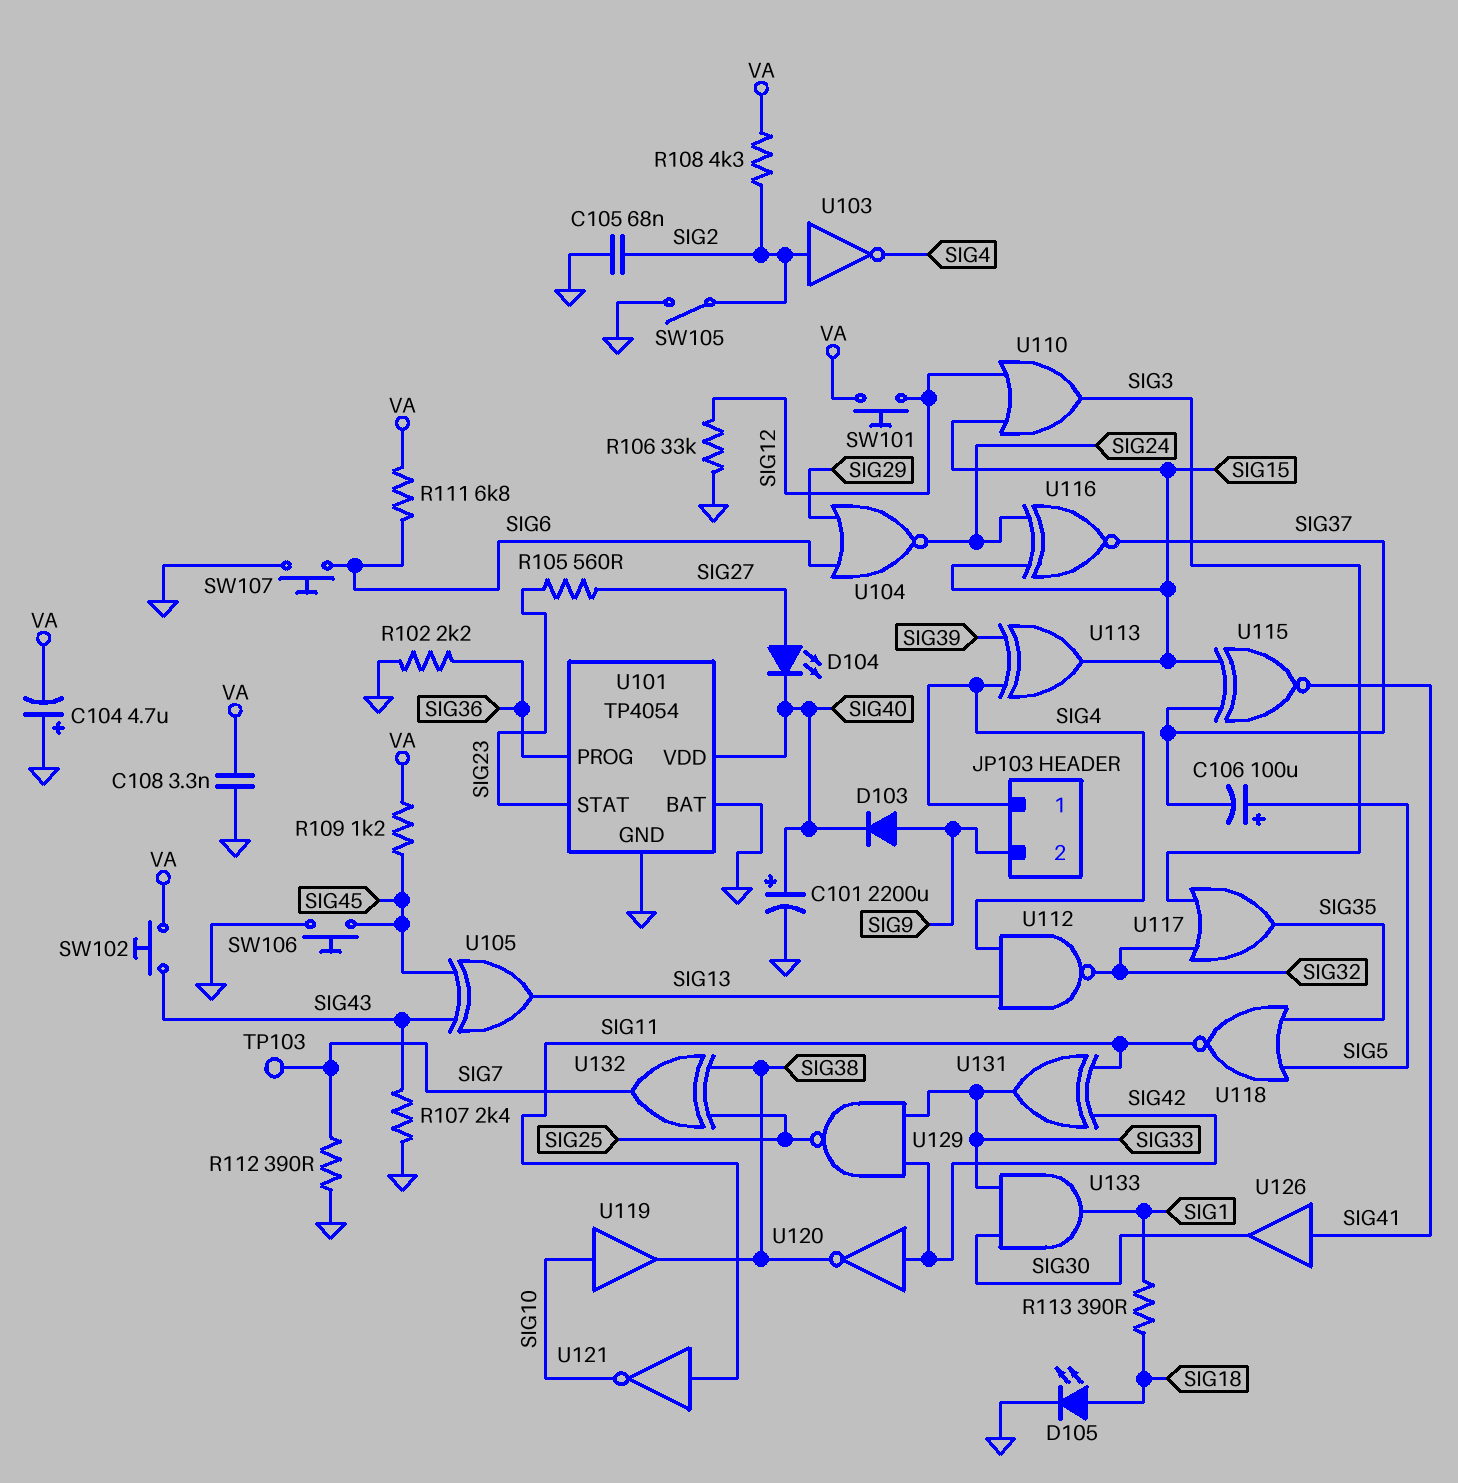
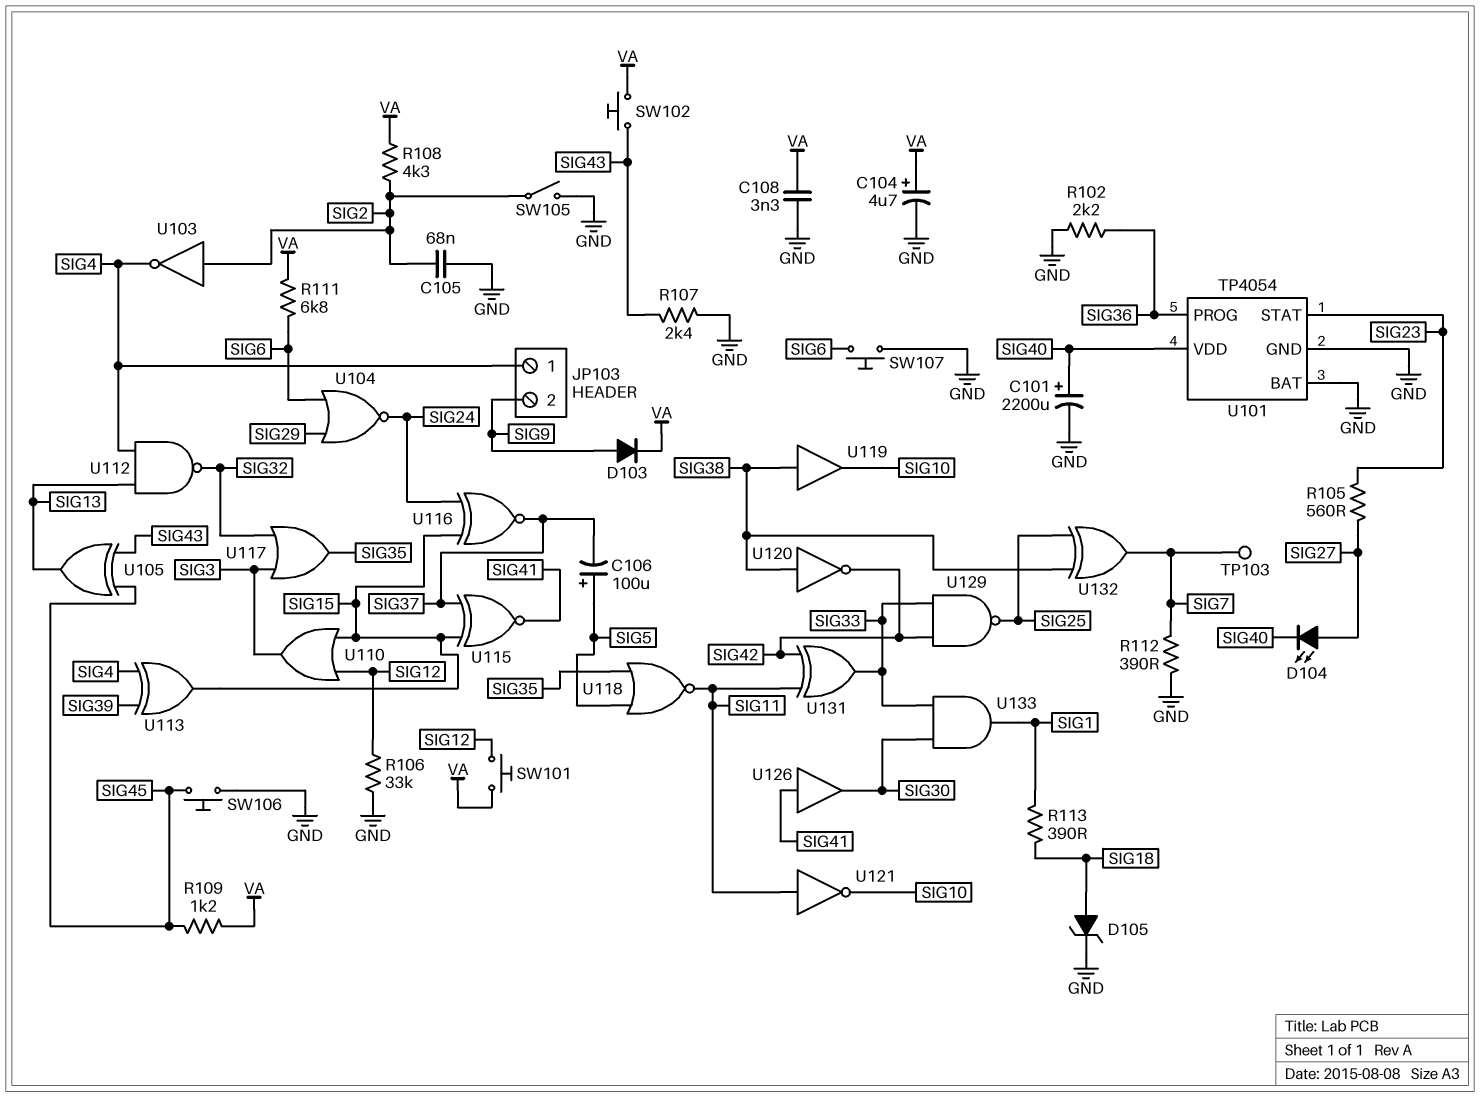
C104: 4.7uF (plus GND, minus VA) -> 4.7uF (plus VA, minus GND)
D103: diode (A SIG9, K SIG40) -> diode (A SIG9, K VA)
D105: LED (A SIG18, K GND) -> zener (A SIG18, K GND)
U119: buffer (in SIG10, out SIG38) -> buffer (in SIG38, out SIG10)
U120: NOT (in SIG42, out SIG38) -> NOT (in SIG38, out SIG42)

